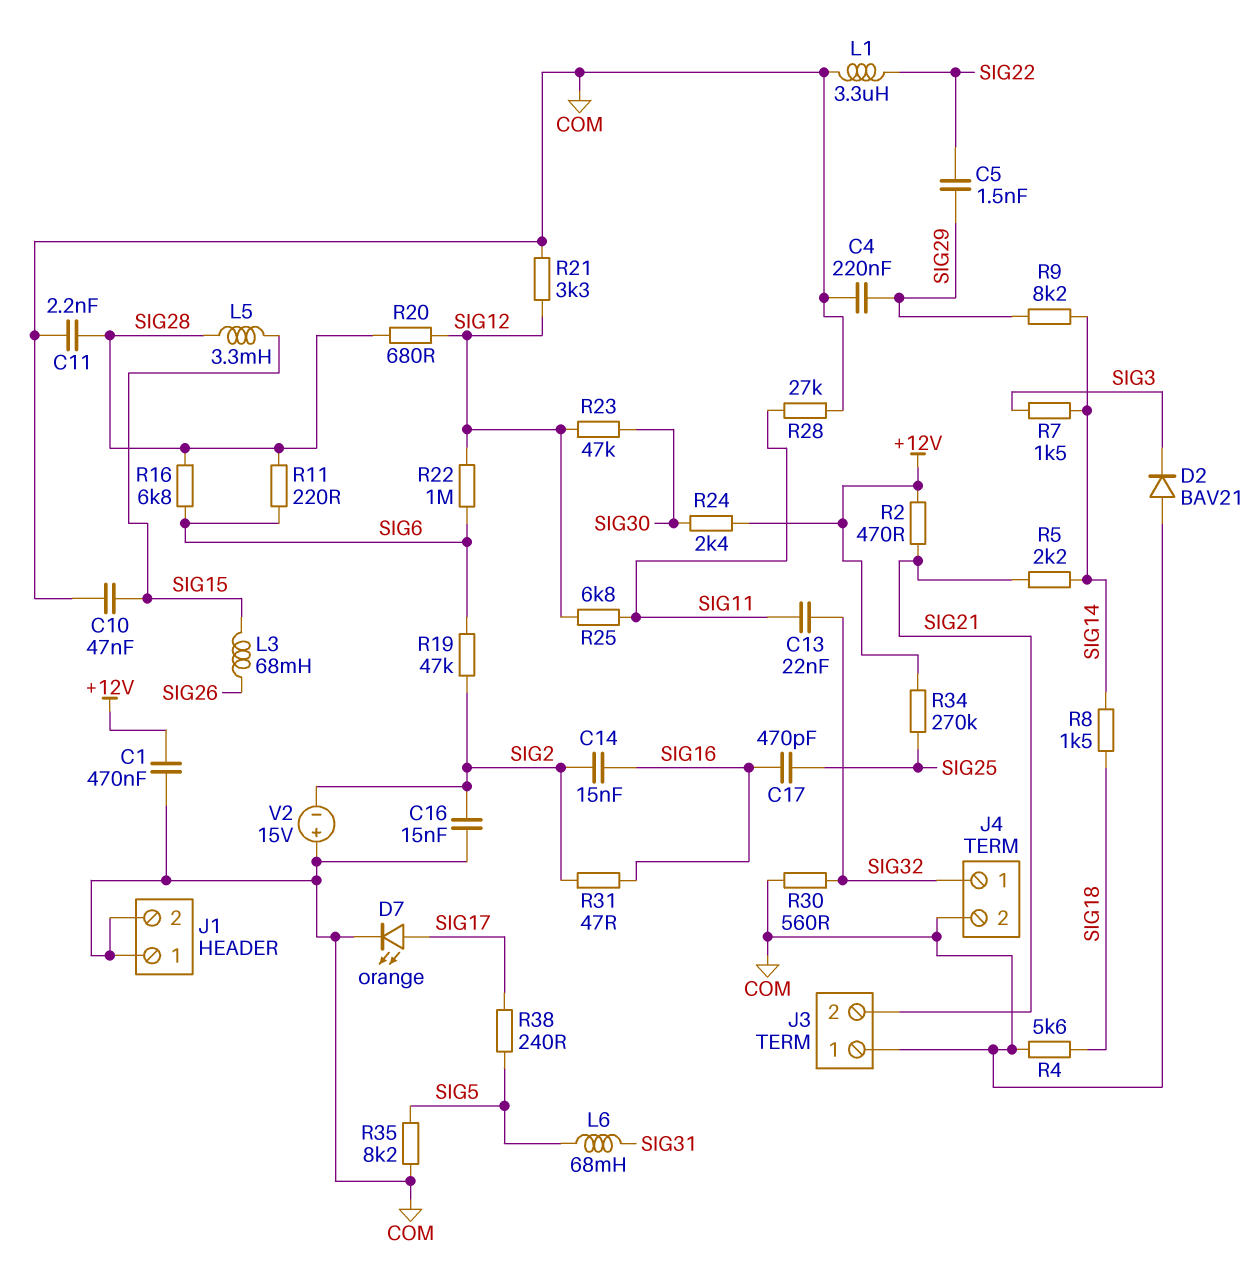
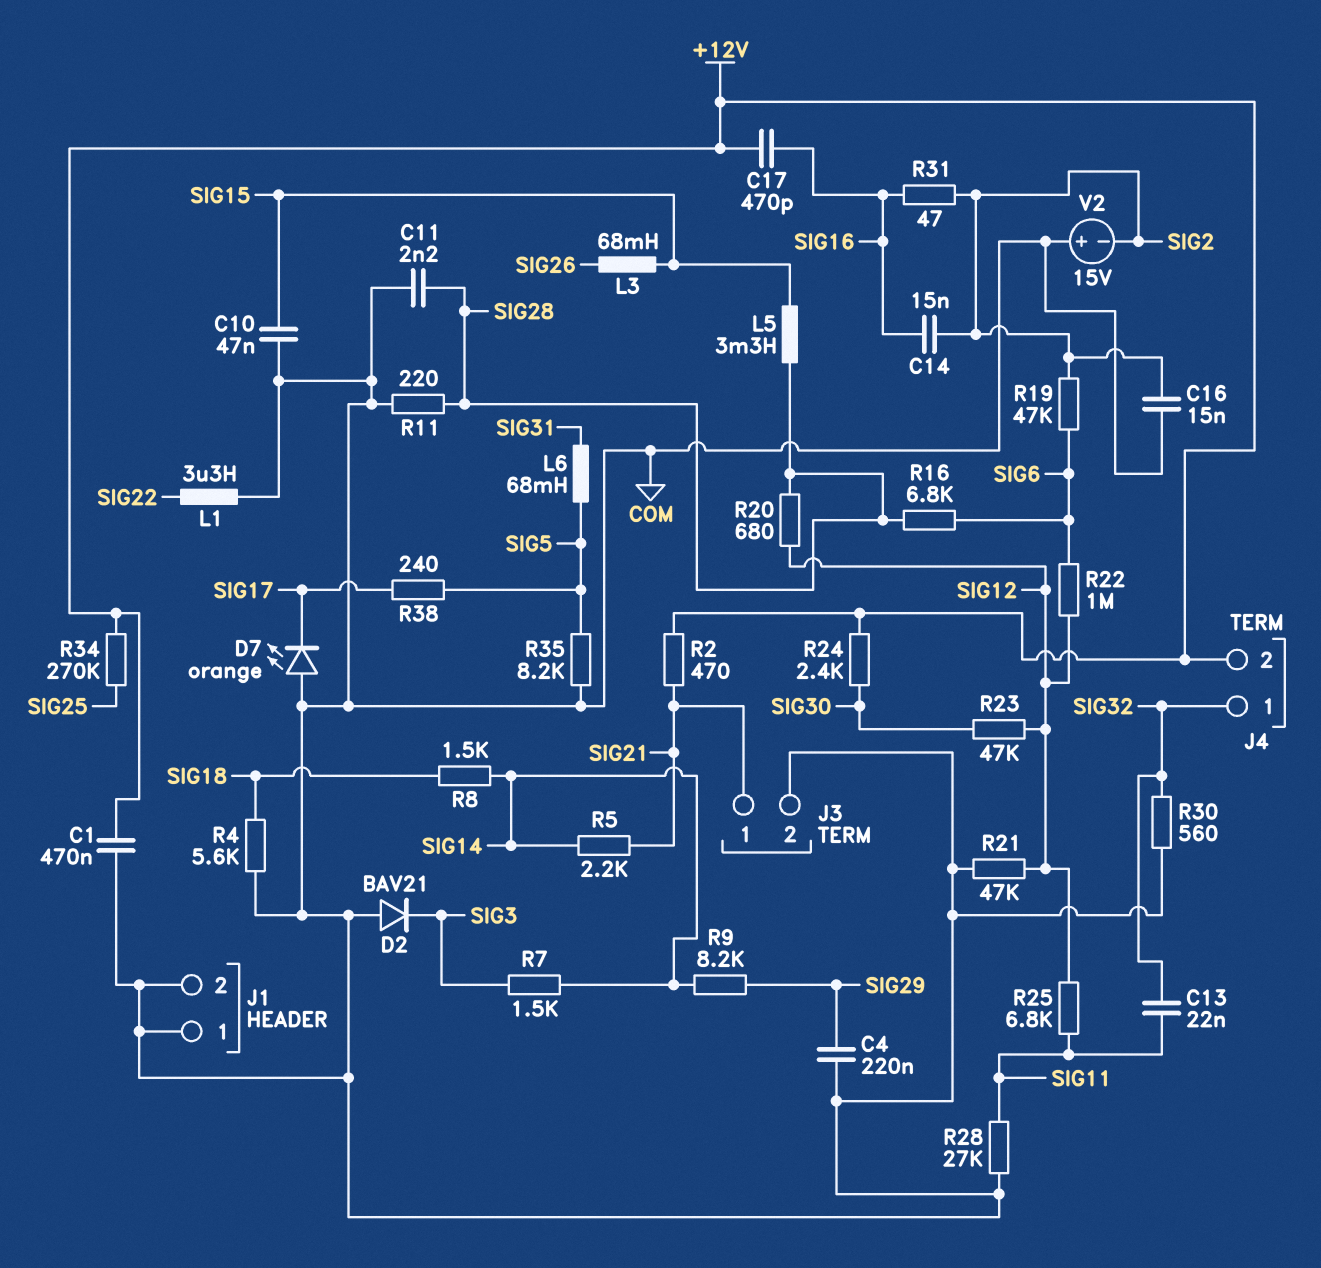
C5: 1.5nF (SIG22, SIG29) -> none
C17: 470pF (SIG16, SIG25) -> 470pF (+12V, SIG16)
D7: LED orange (A SIG17, K COM) -> LED orange (A COM, K SIG17)
J3 pin 1: COM -> SIG21
J3 pin 2: SIG21 -> COM
J4 pin 2: COM -> +12V
R11: 220 (SIG6, SIG28) -> 220 (COM, SIG28)
R21: 3.3k (COM, SIG12) -> 47k (COM, SIG12)

